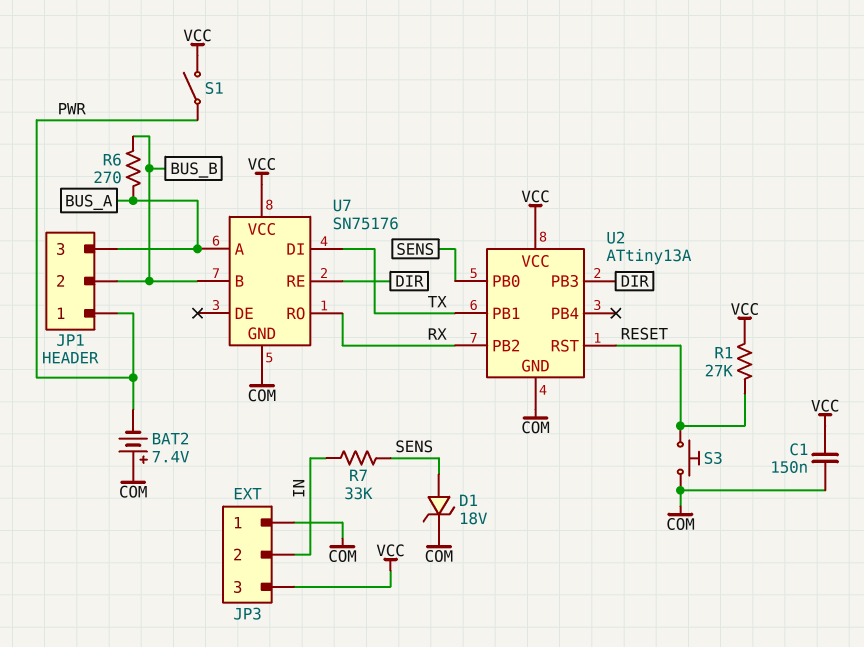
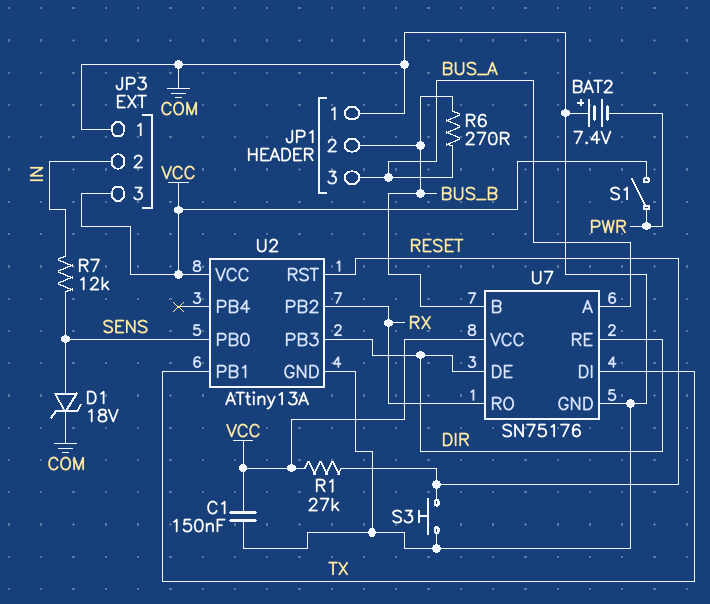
JP1 pin 1: PWR -> COM
R7: 33k (IN, SENS) -> 12k (IN, SENS)
U7 pin DE: none -> DIR

